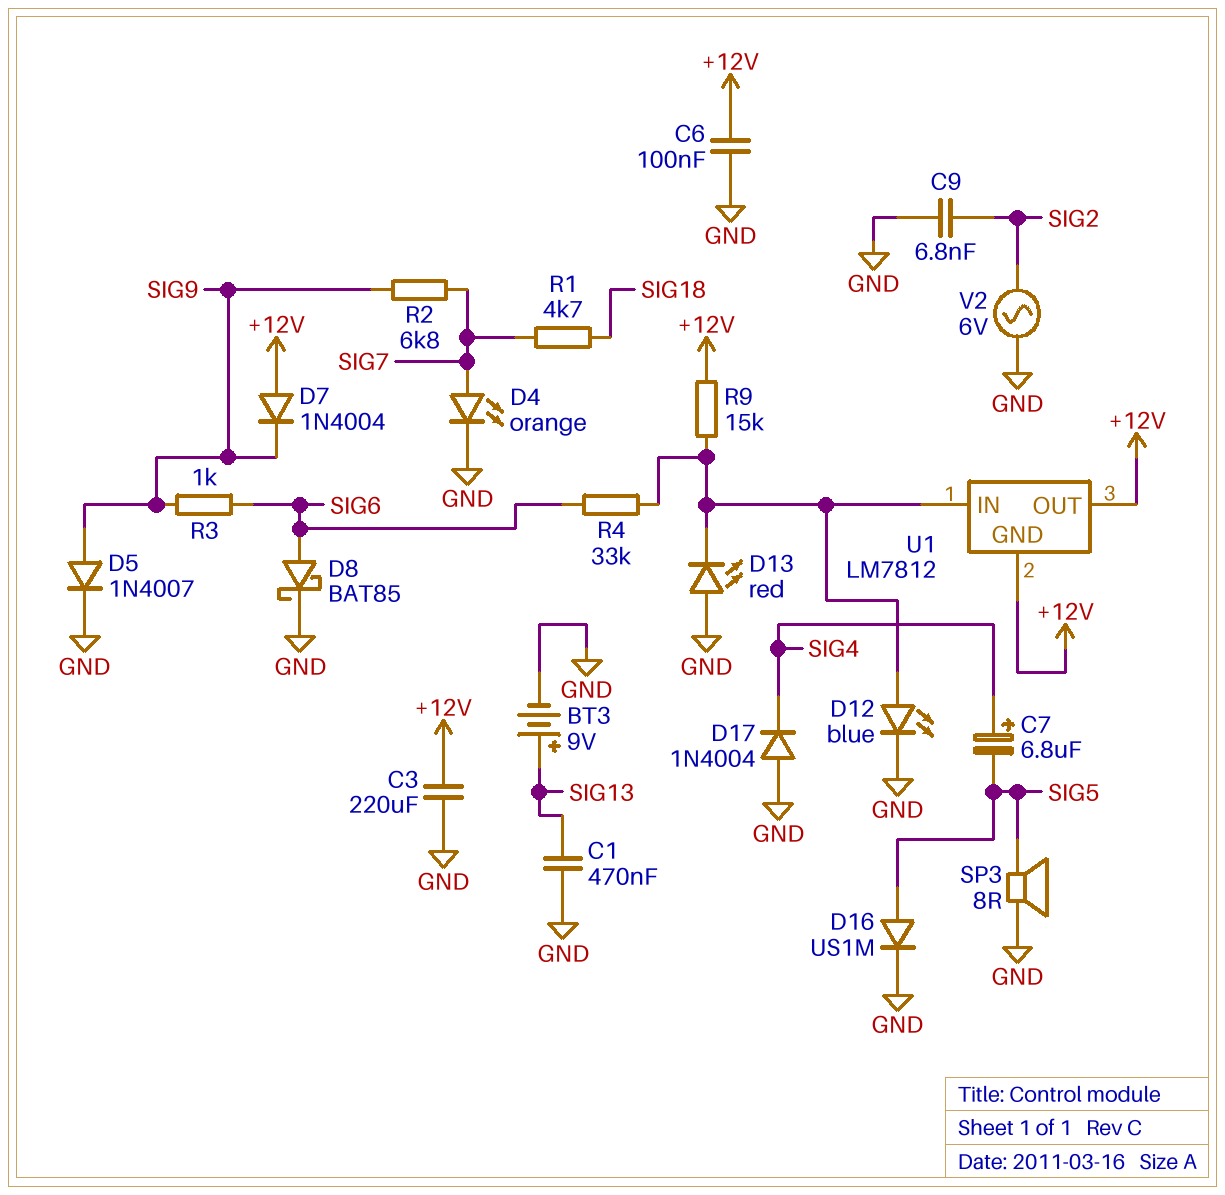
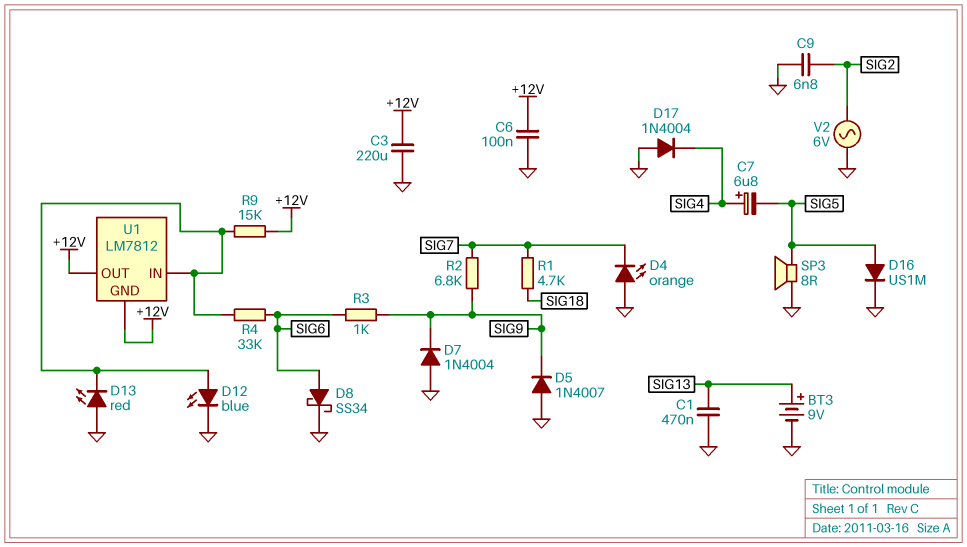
D4: LED orange (A SIG7, K GND) -> LED orange (A GND, K SIG7)
D5: diode 1N4007 (A SIG9, K GND) -> diode 1N4007 (A GND, K SIG9)
D7: diode 1N4004 (A +12V, K SIG9) -> diode 1N4004 (A GND, K SIG9)
D8: schottky BAT85 (A SIG6, K GND) -> schottky SS34 (A SIG6, K GND)

